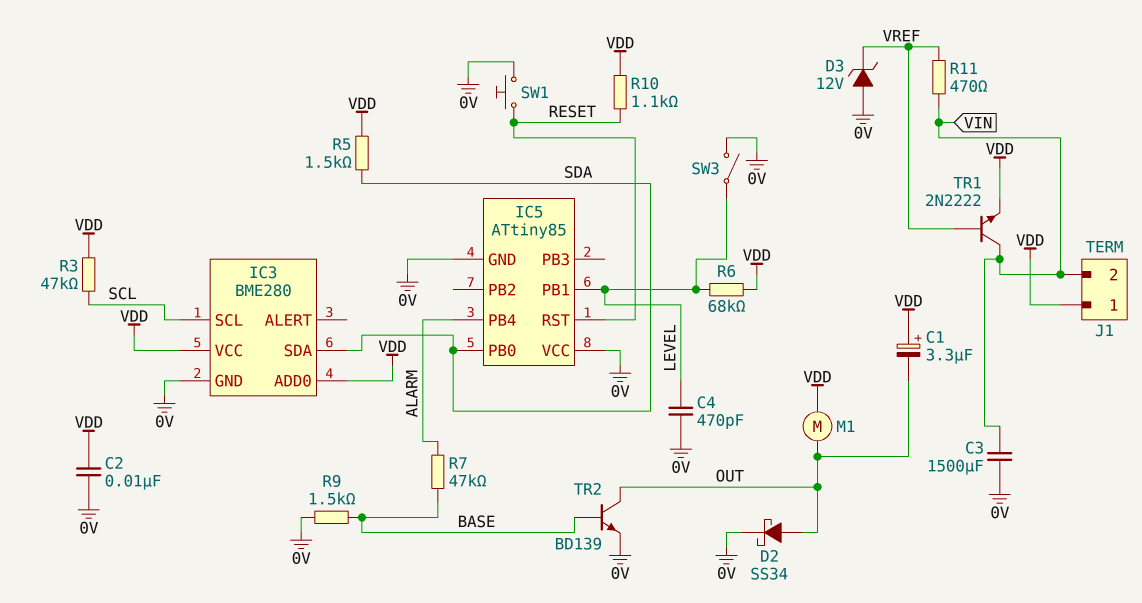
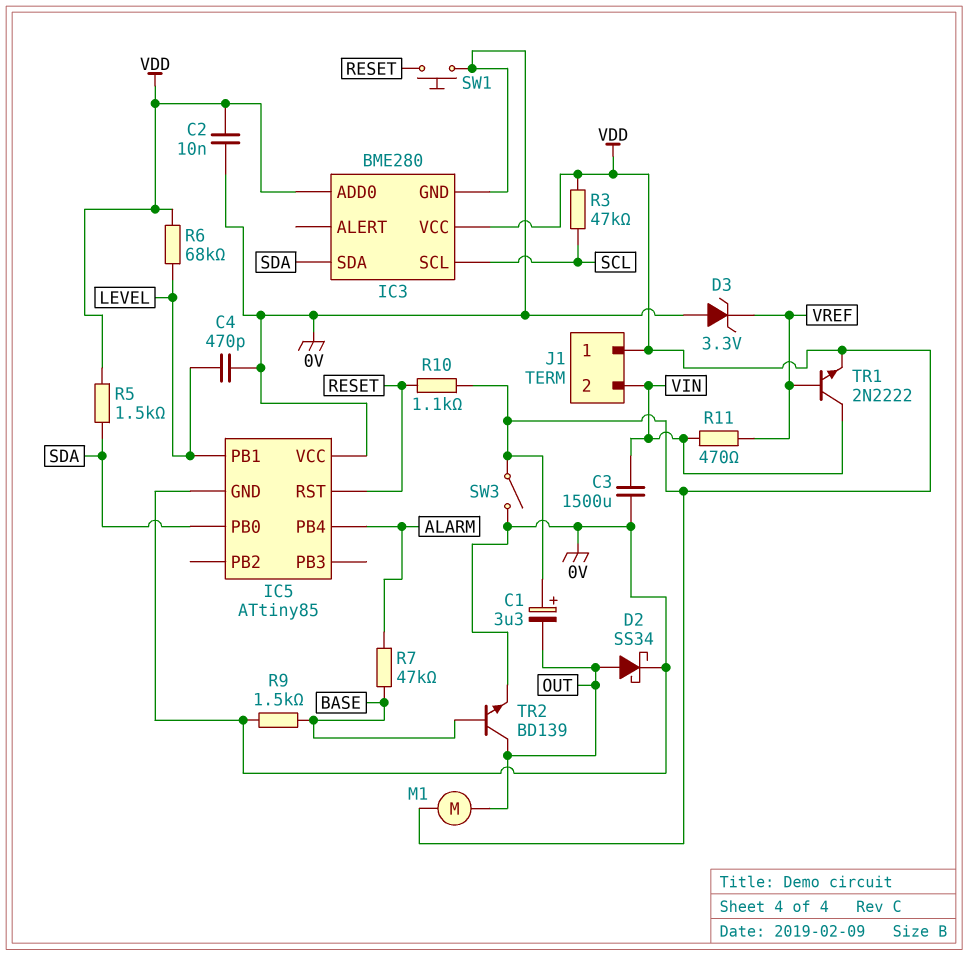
D3: zener 12V (A 0V, K VREF) -> zener 3.3V (A 0V, K VREF)
SW3: switch (0V, LEVEL) -> switch (0V, VDD)

